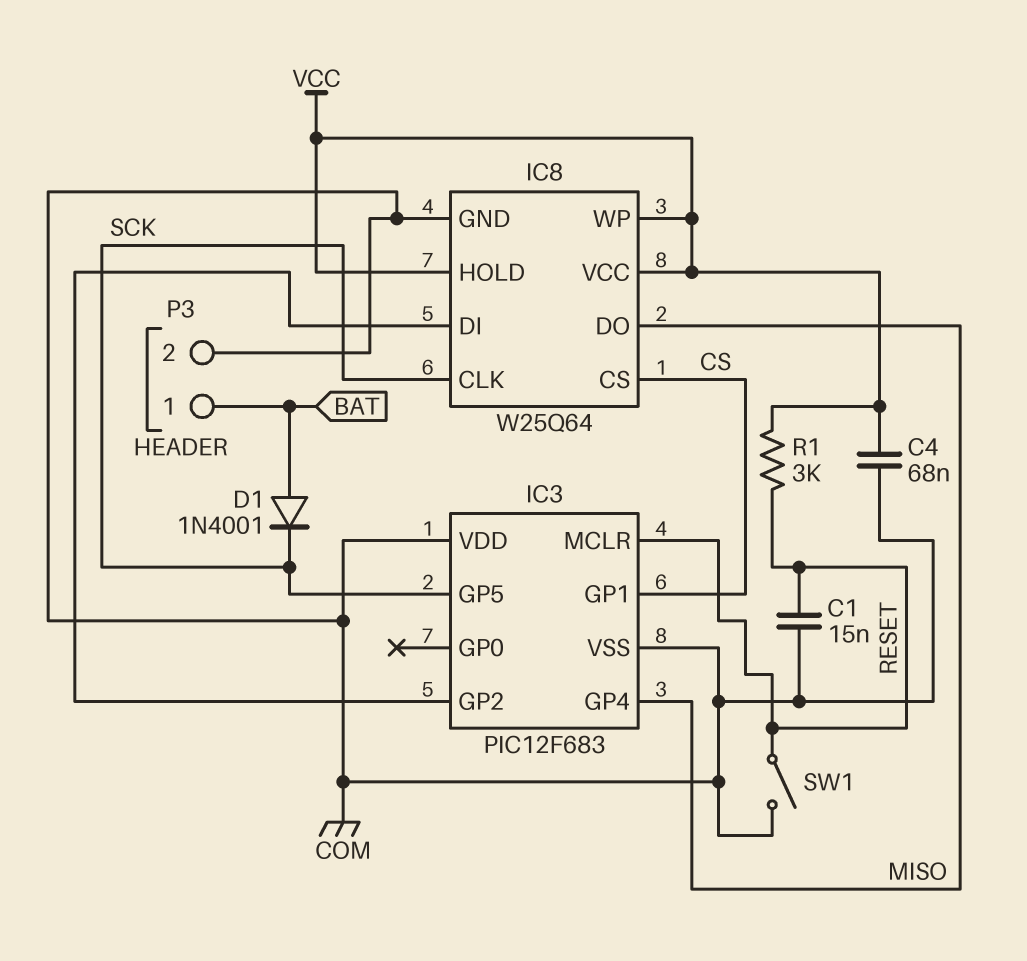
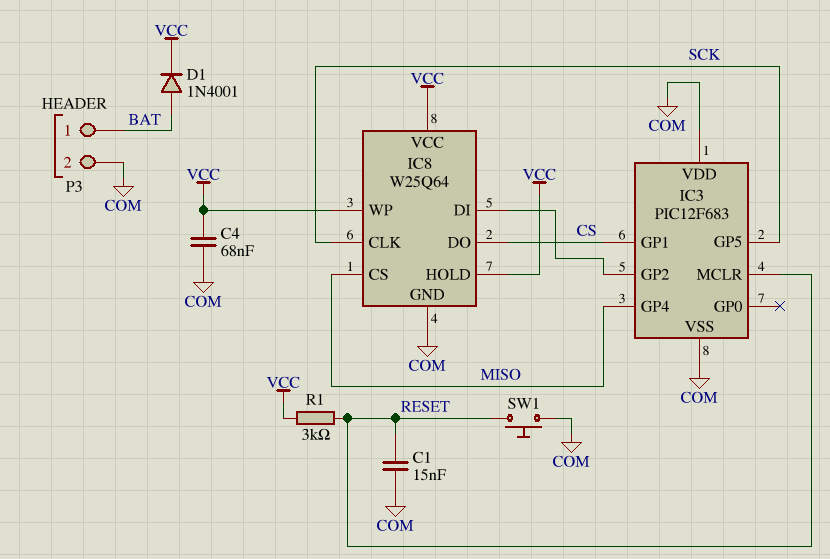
D1: diode 1N4001 (A BAT, K SCK) -> diode 1N4001 (A BAT, K VCC)
IC8 pin CS: CS -> MISO
IC8 pin DO: MISO -> CS
SW1: switch (COM, RESET) -> button (COM, RESET)

